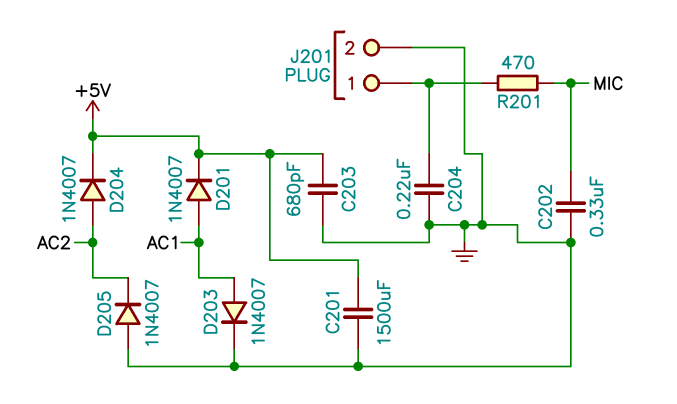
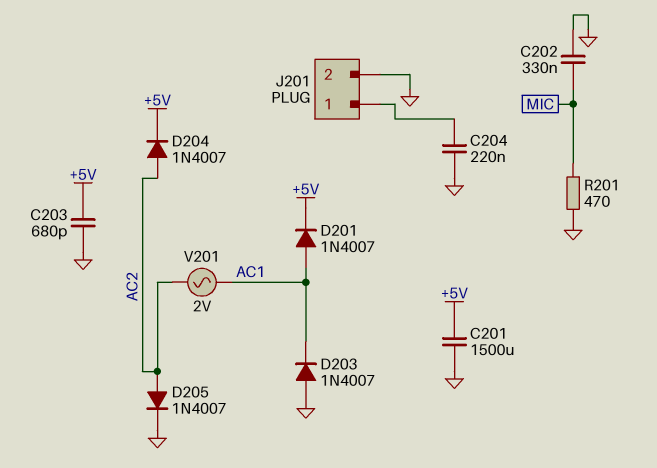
D203: diode 1N4007 (A AC1, K GND) -> diode 1N4007 (A GND, K AC1)
D205: diode 1N4007 (A GND, K AC2) -> diode 1N4007 (A AC2, K GND)
R201: 470 (J201/1, MIC) -> 470 (GND, MIC)
V201: none -> AC 2V (AC1, AC2)

